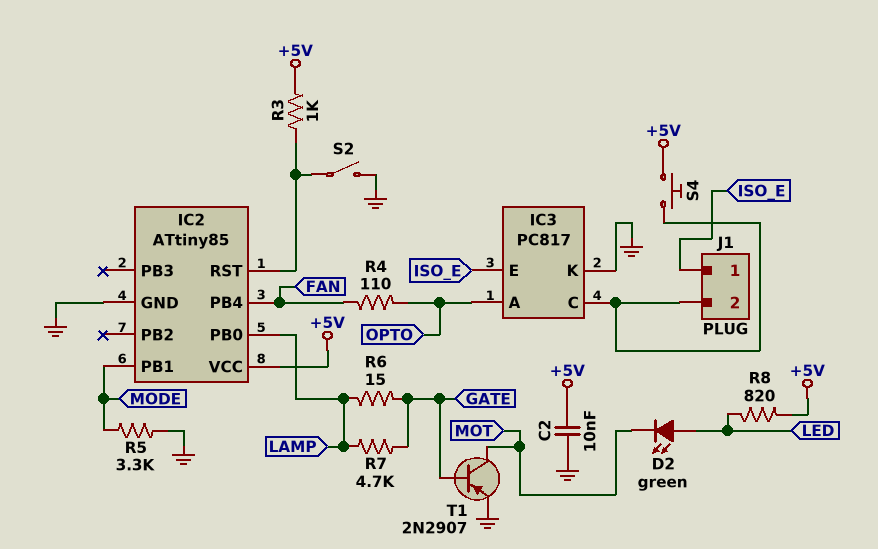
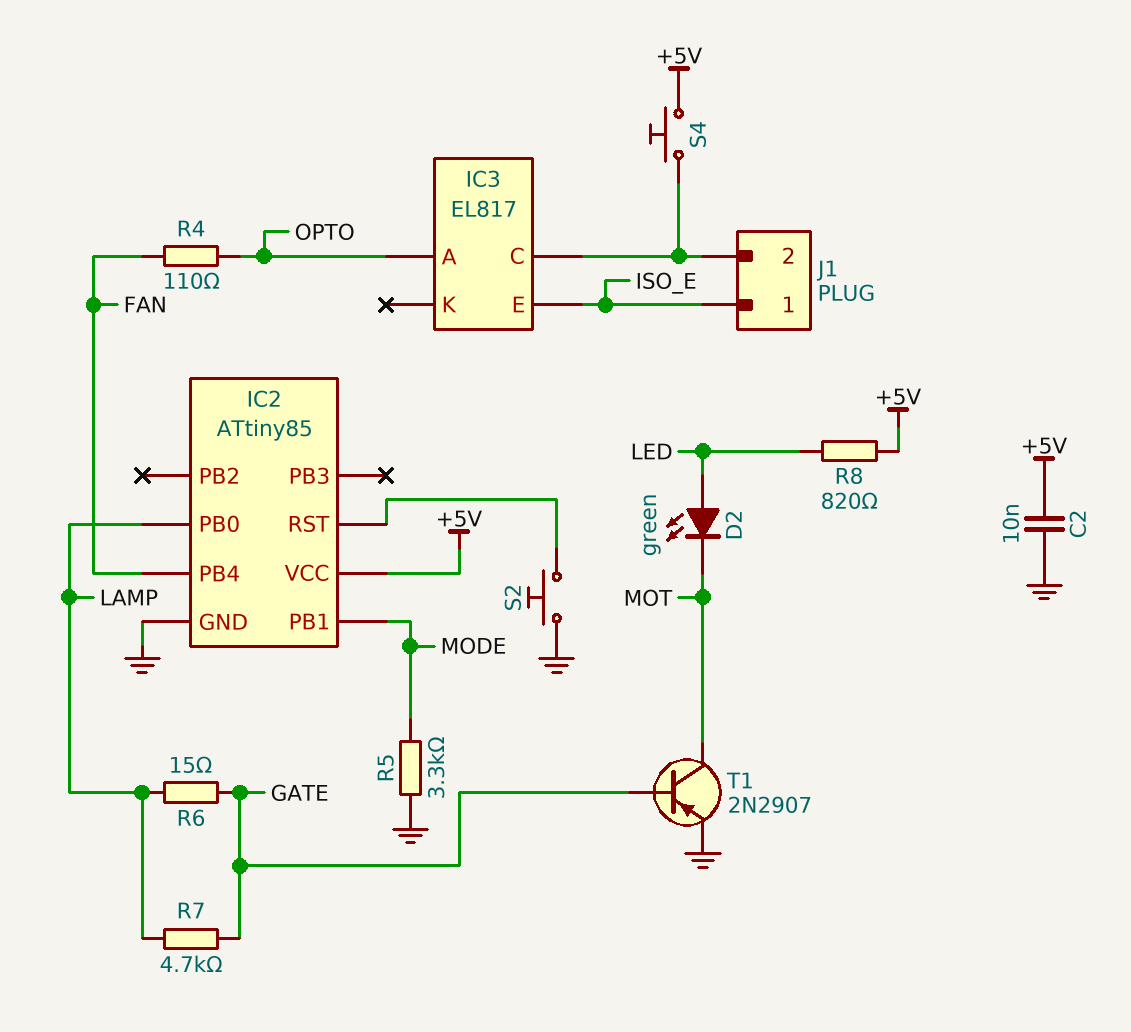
IC3: PC817 -> EL817
IC3 pin K: GND -> none
R3: 1k (+5V, IC2/RST) -> none
S2: switch (GND, IC2/RST) -> button (GND, IC2/RST)

